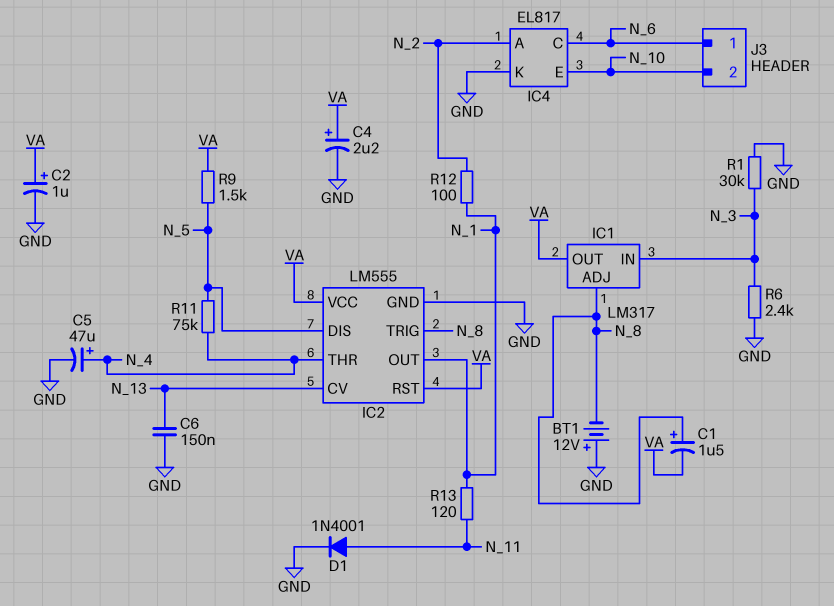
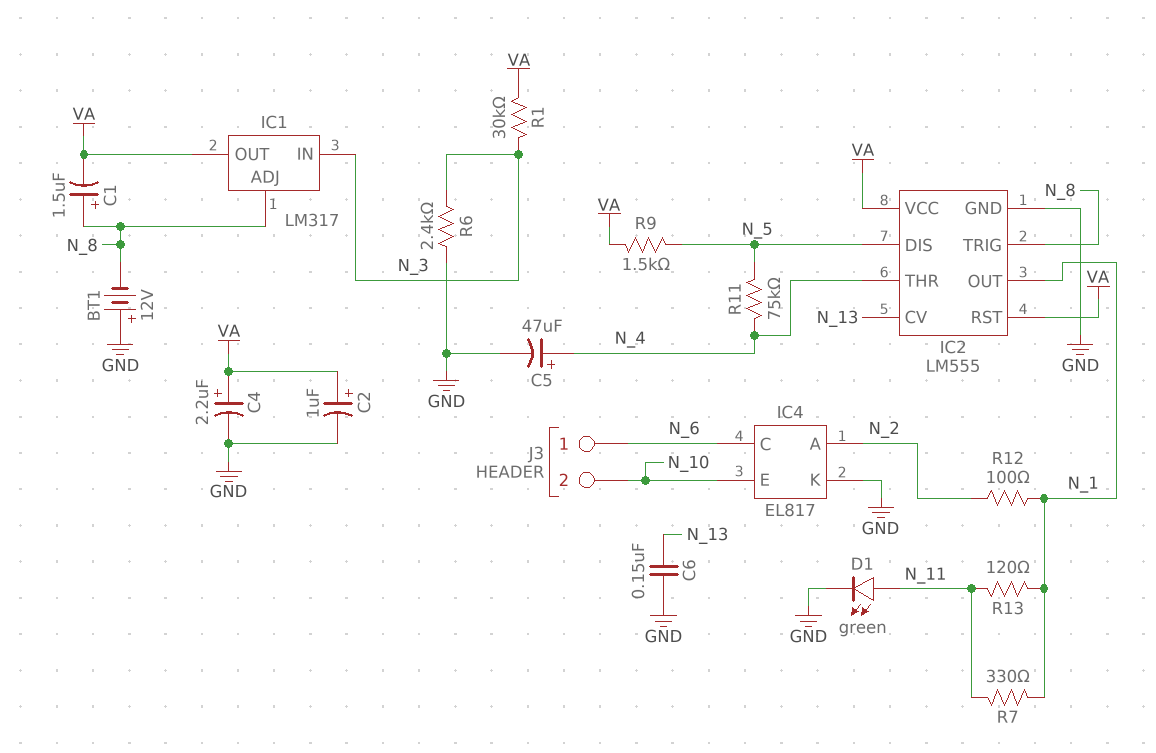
D1: diode 1N4001 (A N_11, K GND) -> LED green (A N_11, K GND)
R1: 30k (GND, N_3) -> 30k (N_3, VA)
R7: none -> 330 (N_1, N_11)

